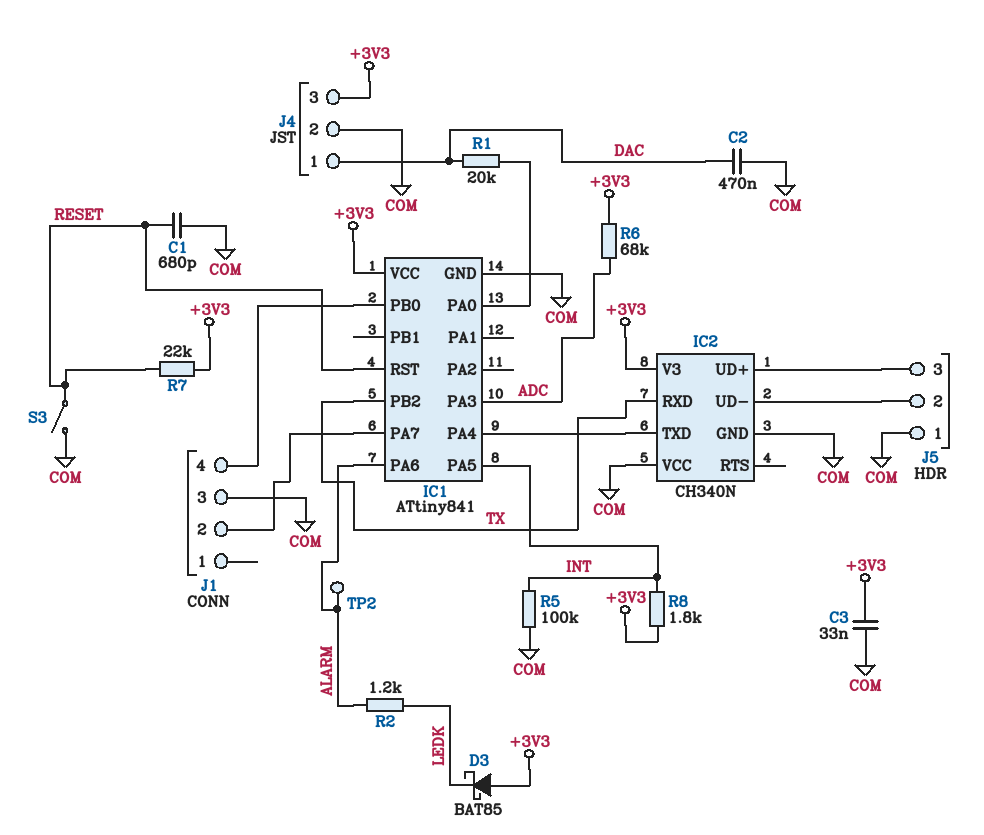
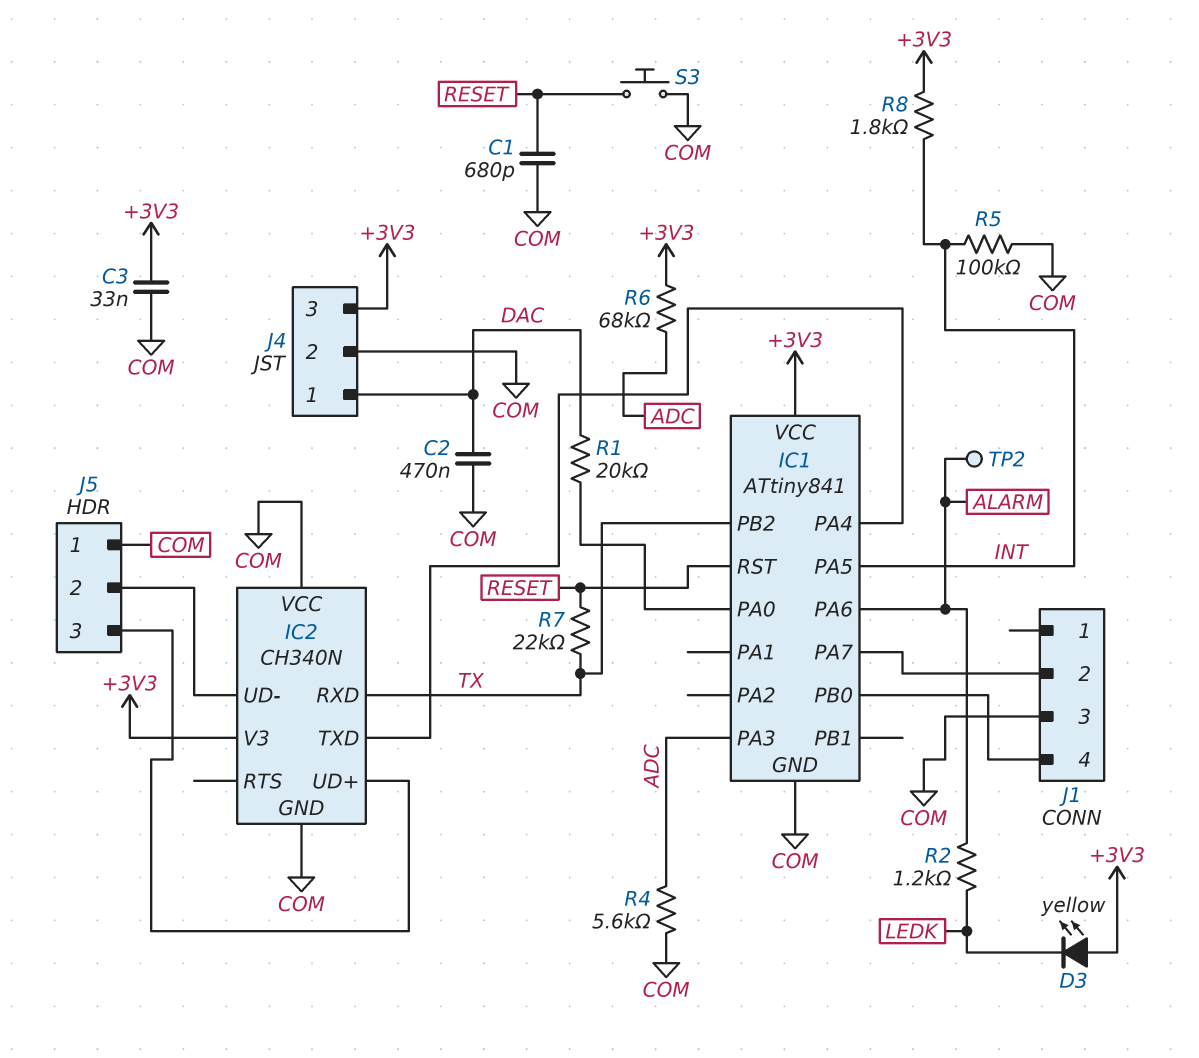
D3: schottky BAT85 (A +3V3, K LEDK) -> LED yellow (A +3V3, K LEDK)
R4: none -> 5.6k (ADC, COM)
R7: 22k (+3V3, RESET) -> 22k (RESET, TX)
S3: switch (COM, RESET) -> button (COM, RESET)

